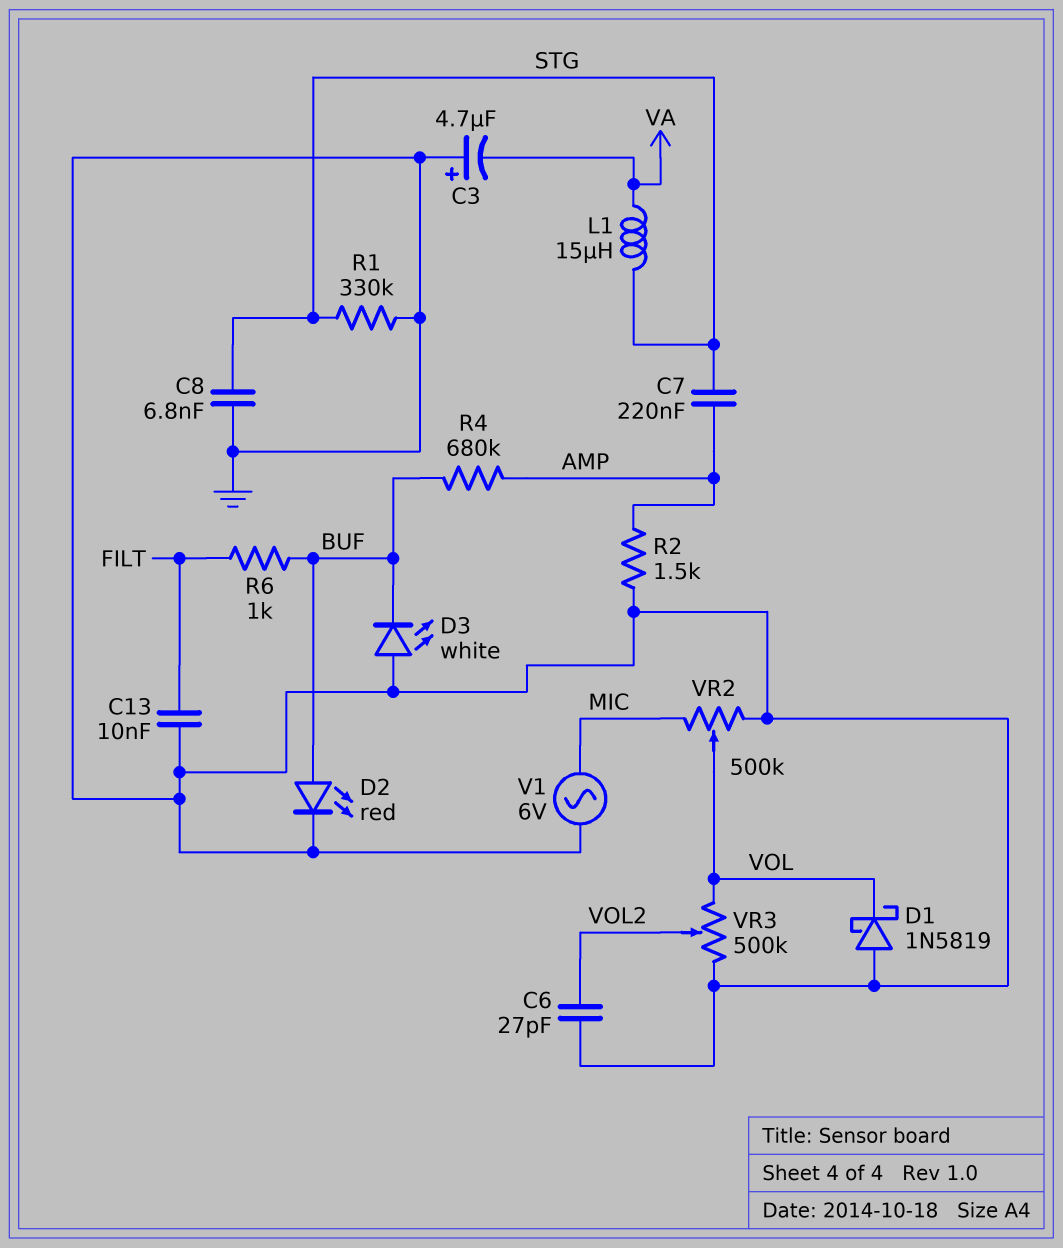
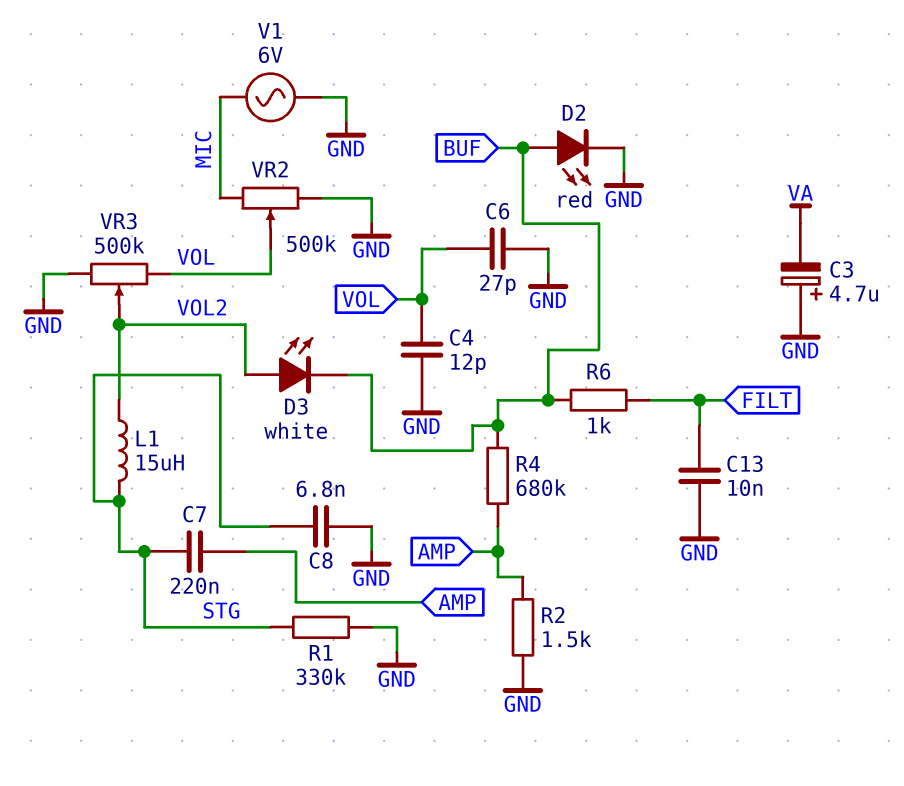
C4: none -> 12pF (GND, VOL)
C6: 27pF (GND, VOL2) -> 27pF (GND, VOL)
D1: schottky 1N5819 (A GND, K VOL) -> none
D3: LED white (A GND, K BUF) -> LED white (A VOL2, K BUF)
L1: 15uH (STG, VA) -> 15uH (STG, VOL2)

